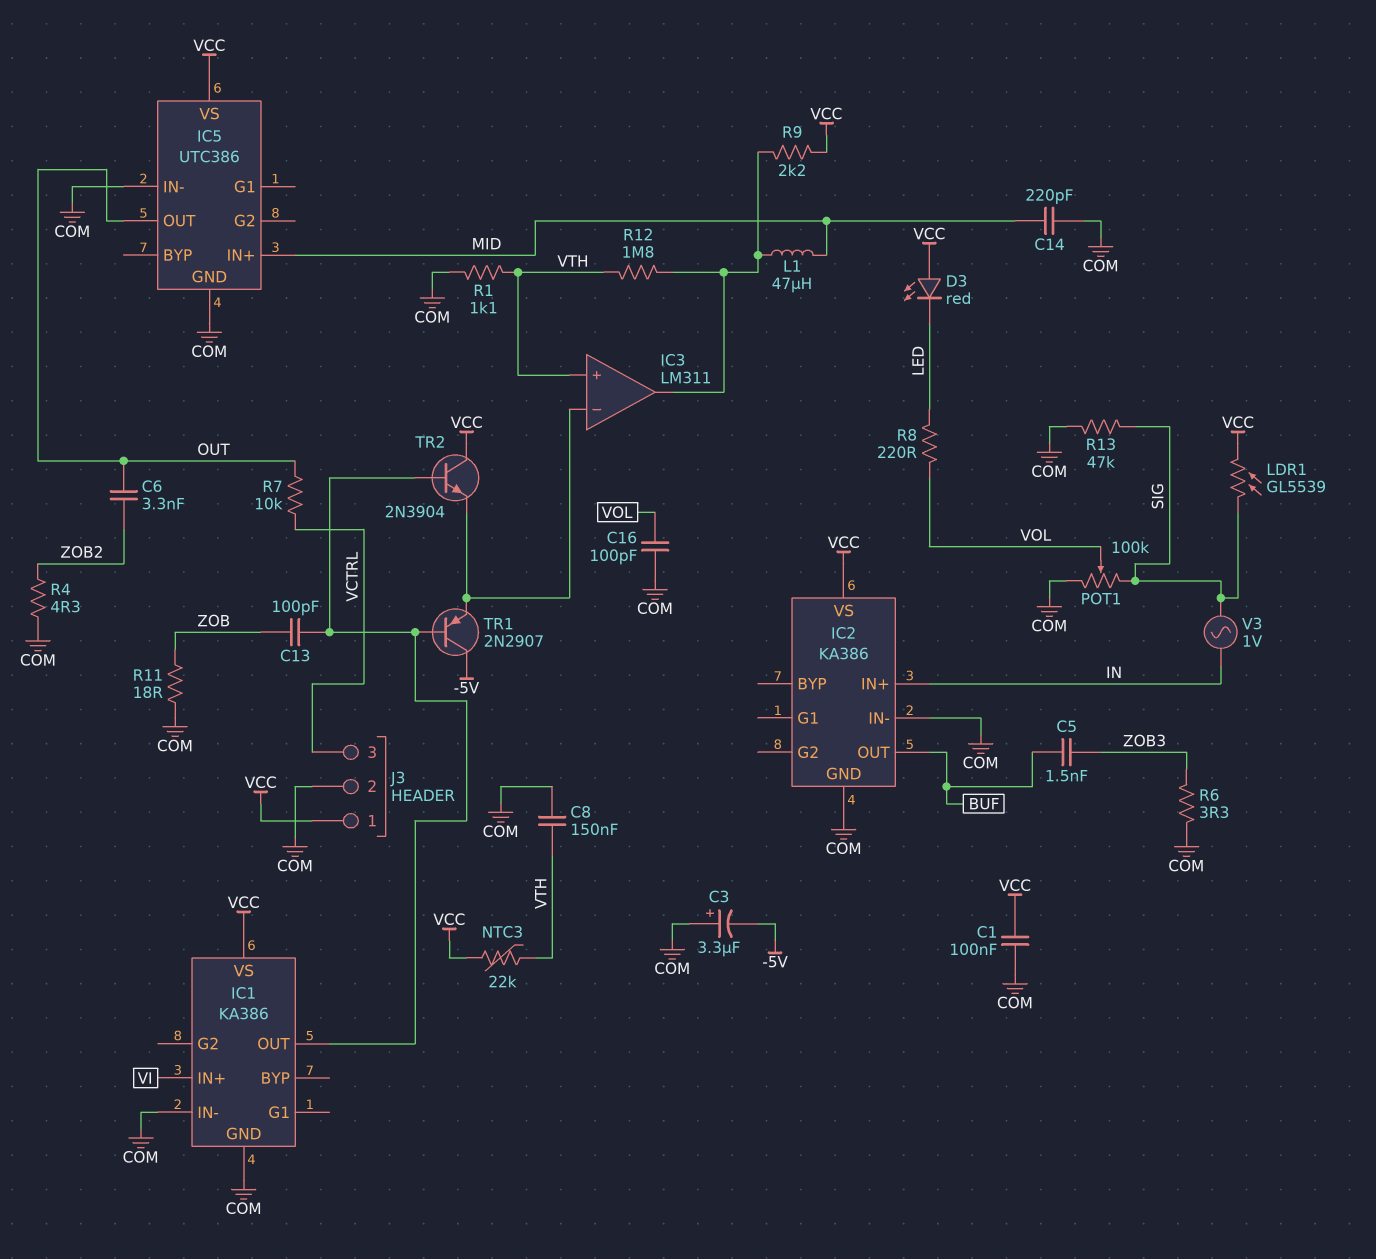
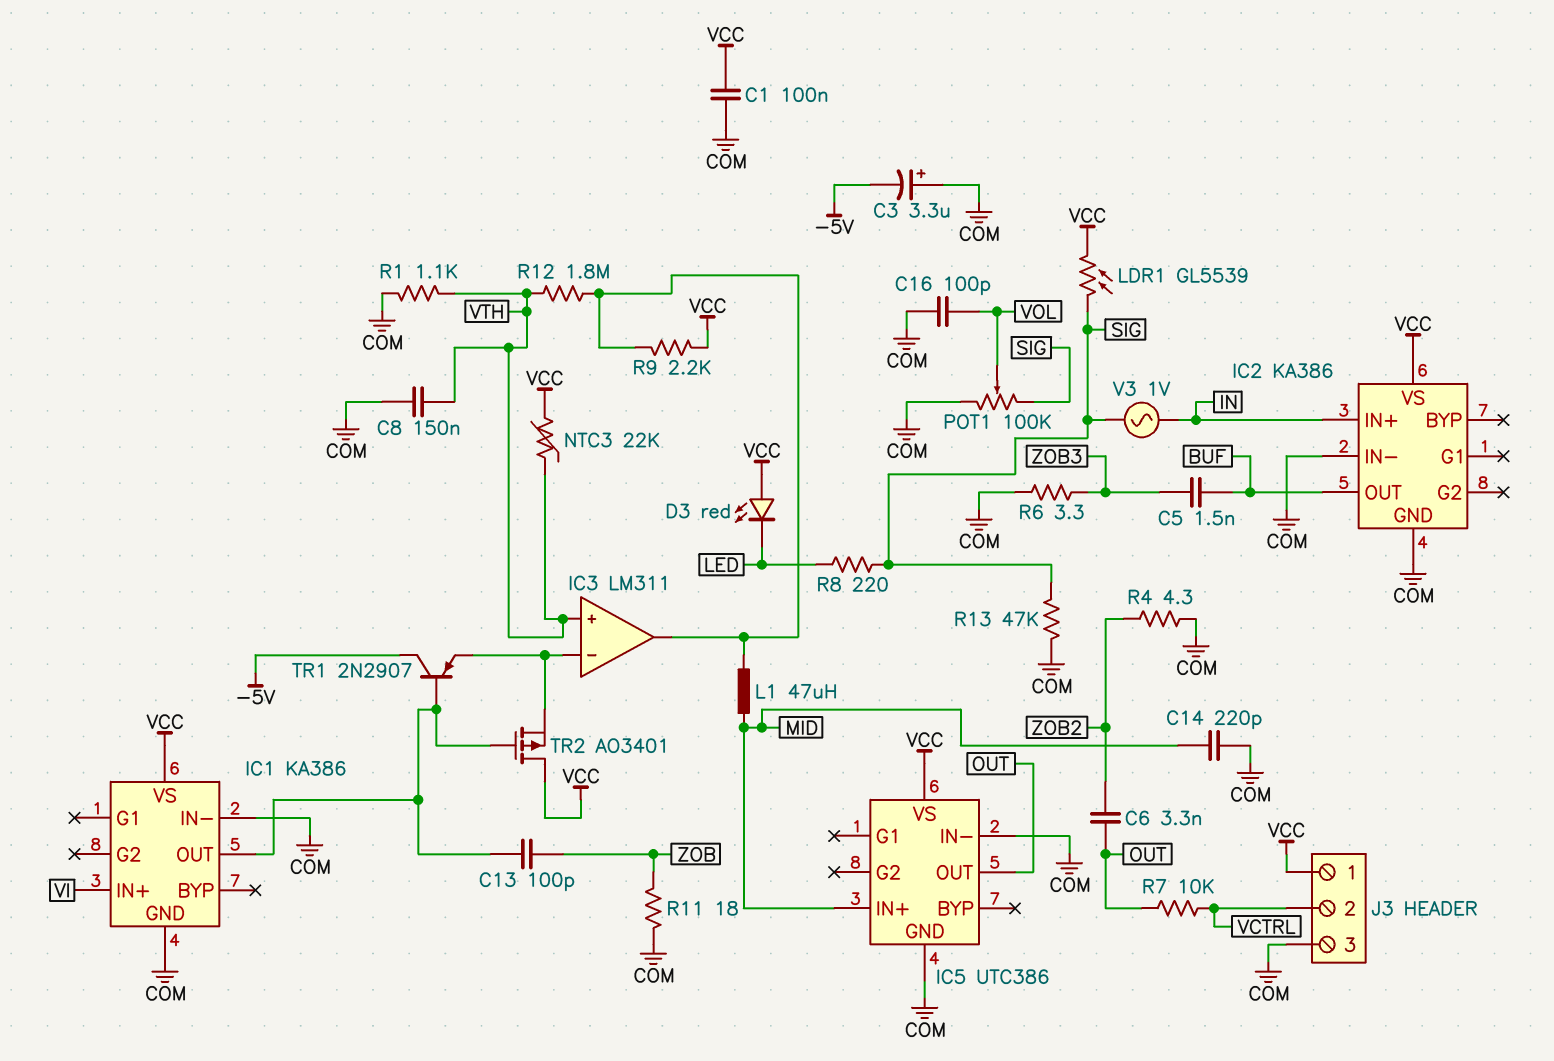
J3 pin 2: COM -> VCTRL
J3 pin 3: VCTRL -> COM
R8: 220 (LED, VOL) -> 220 (LED, SIG)
TR2: NPN 2N3904 (B IC1/OUT, C VCC, E IC3/in-) -> PMOS AO3401 (G IC1/OUT, D VCC, S IC3/in-)

